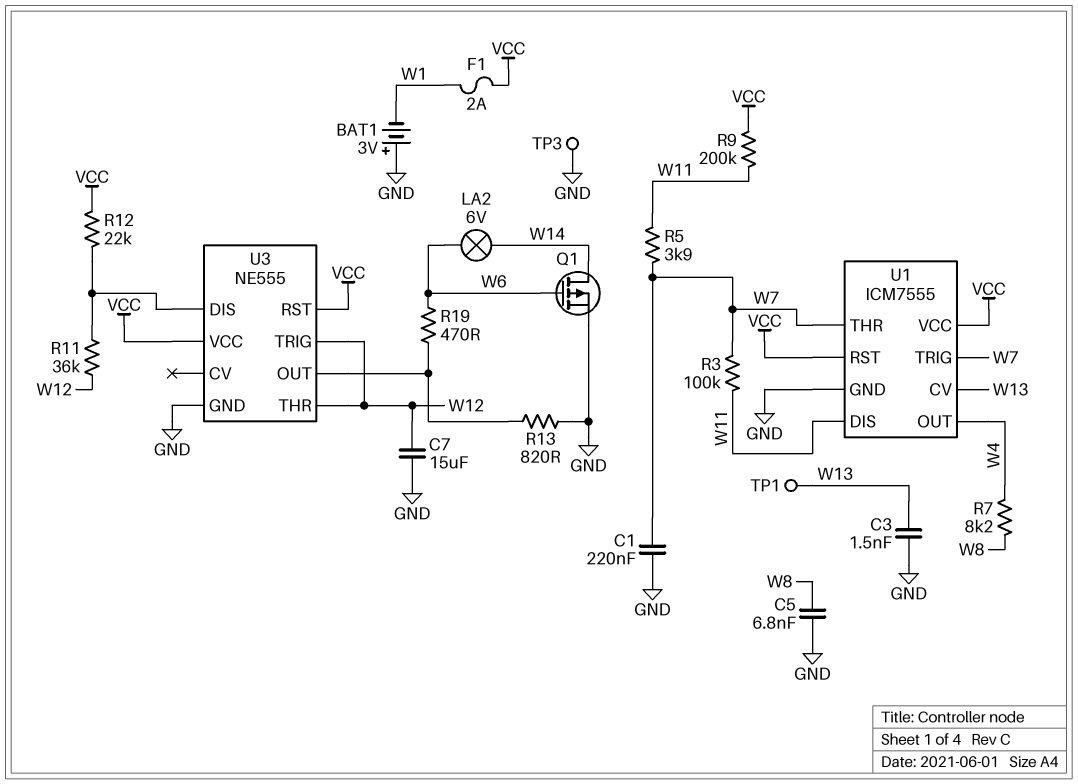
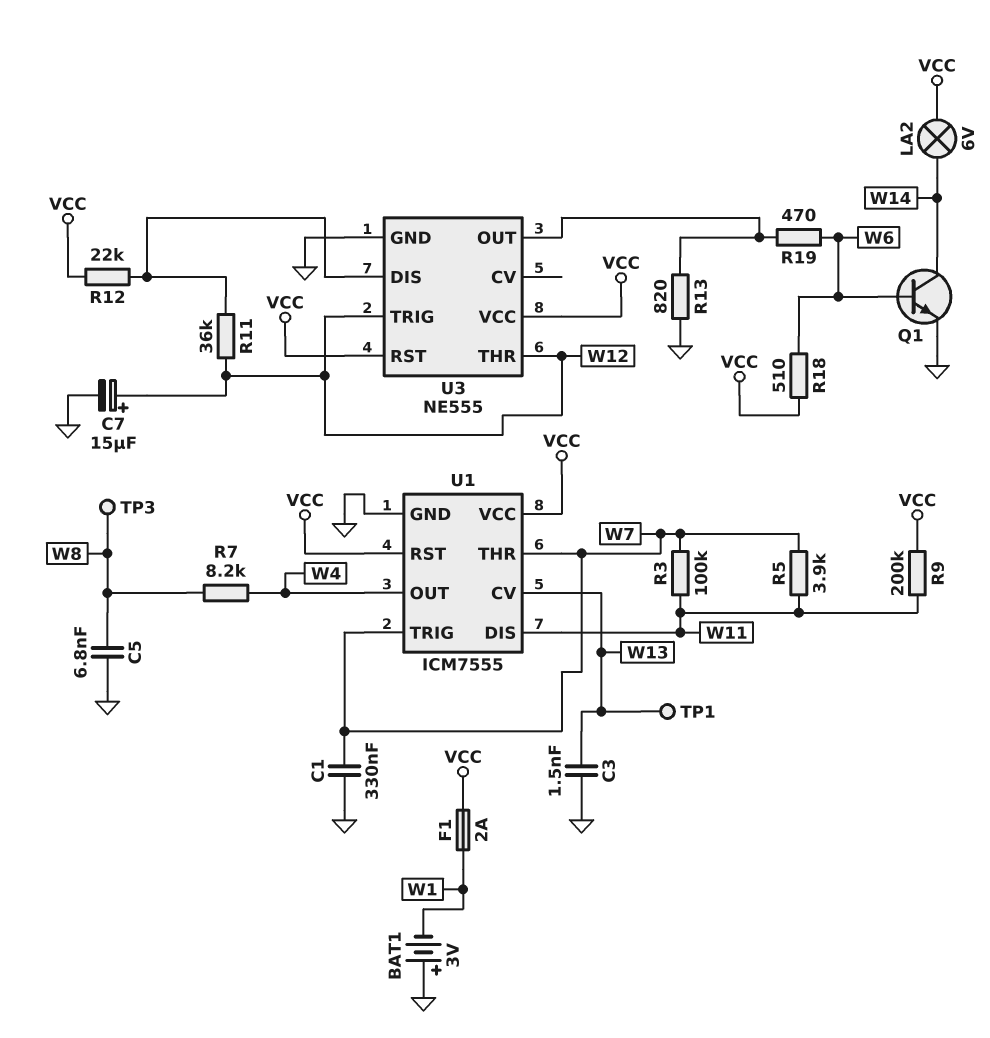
C1: 220nF (GND, W7) -> 330nF (GND, W7)
C7: 15uF (GND, W12) -> 15uF (plus W12, minus GND)
LA2: lamp 6V (W6, W14) -> lamp 6V (VCC, W14)
Q1: PMOS (G W6, D W14, S GND) -> NPN (B W6, C W14, E GND)
R18: none -> 510 (VCC, W6)
TP3: test point (GND) -> test point (W8)

